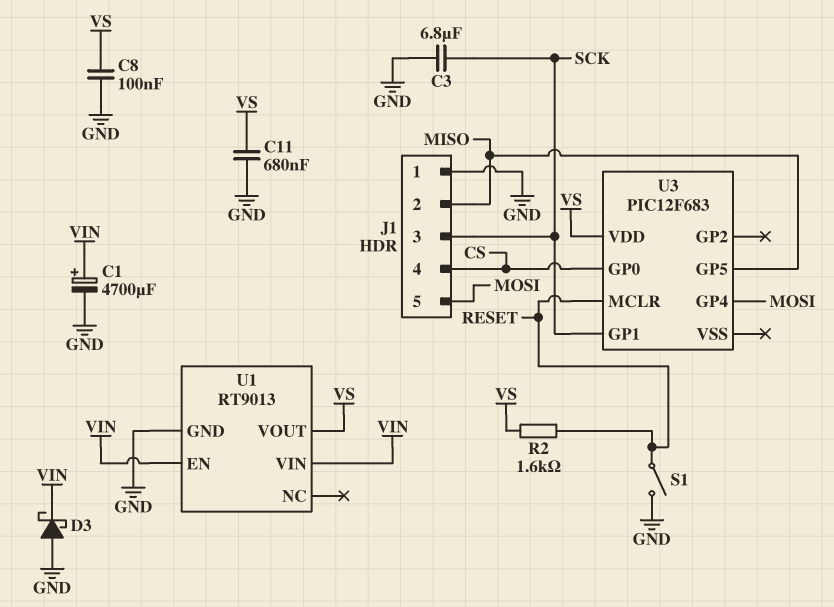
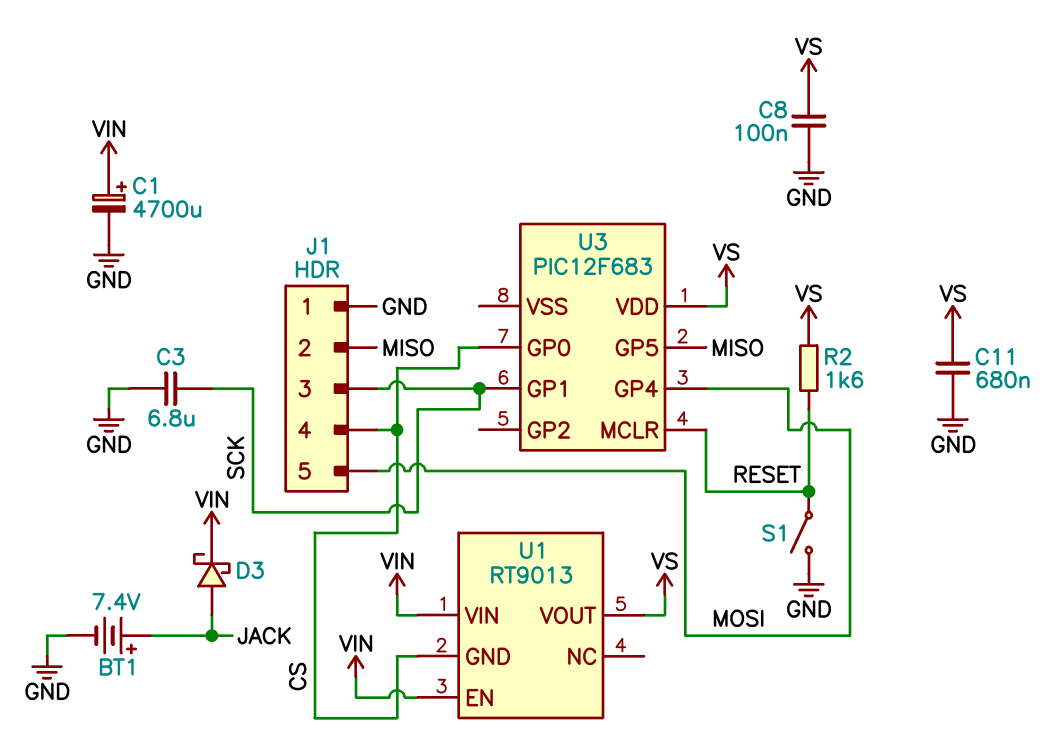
BT1: none -> 7.4V (plus JACK, minus GND)
D3: schottky (A GND, K VIN) -> schottky (A JACK, K VIN)
U1 pin GND: GND -> CS

